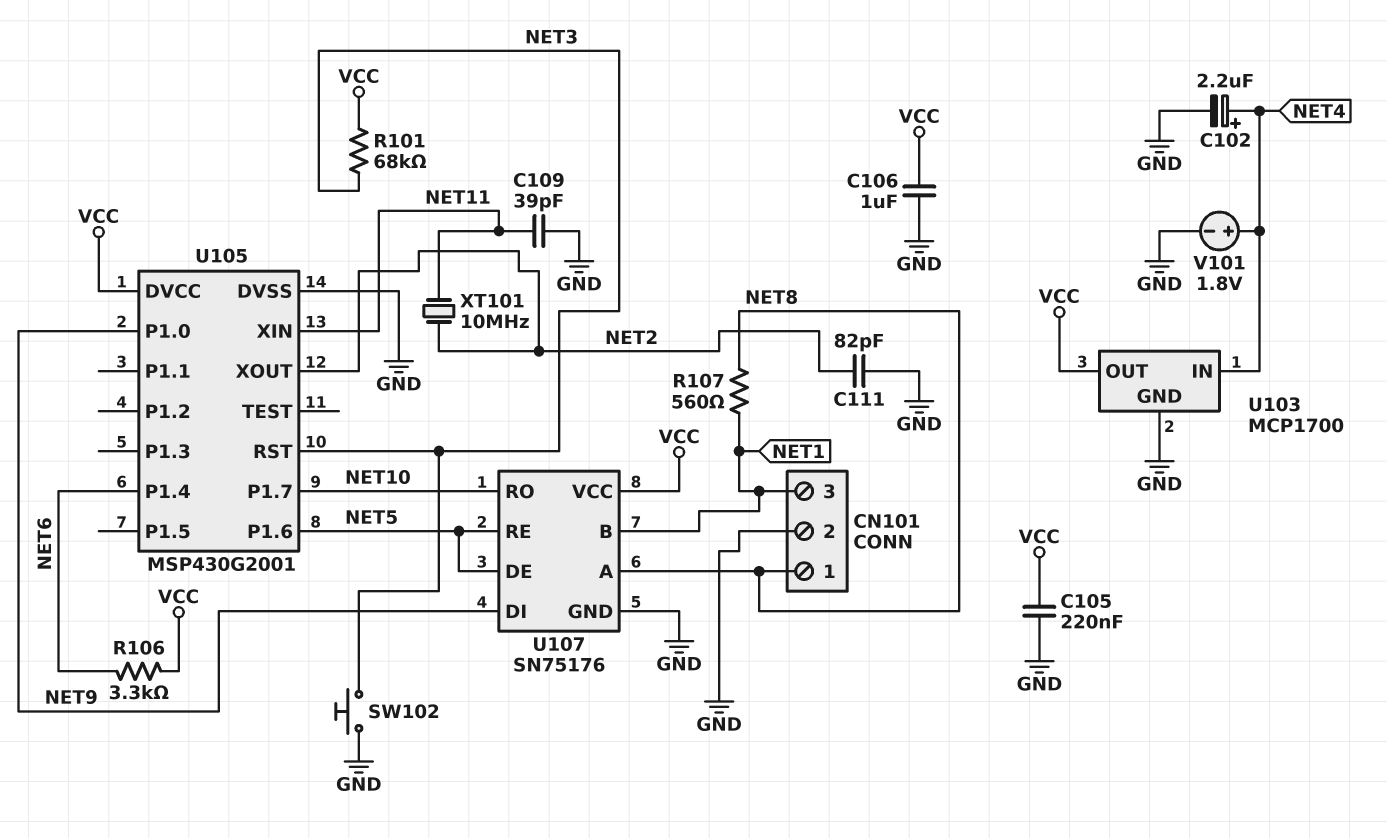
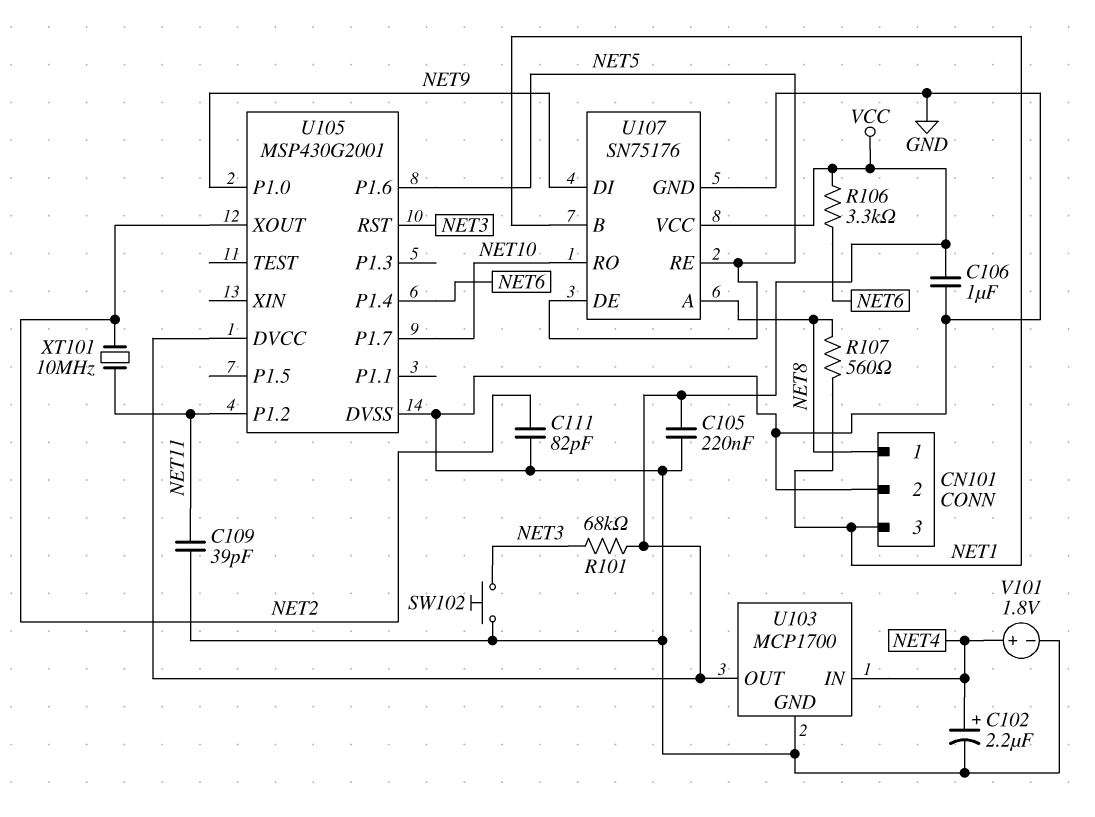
U105 pin P1.2: none -> NET11
U105 pin XIN: NET11 -> none

